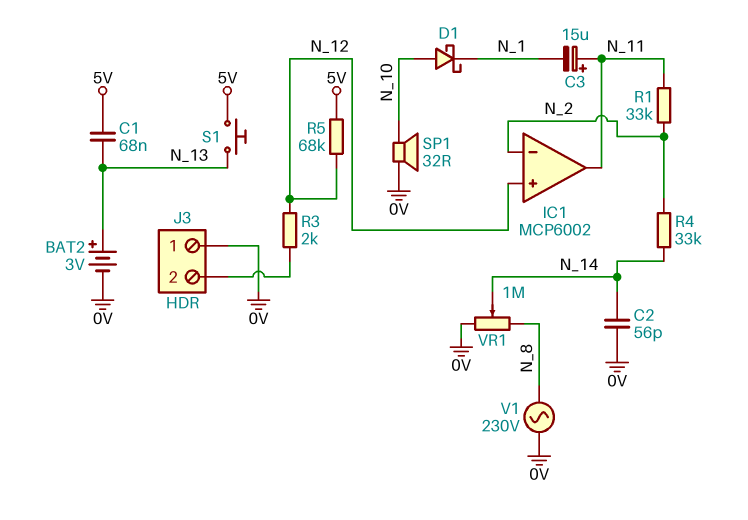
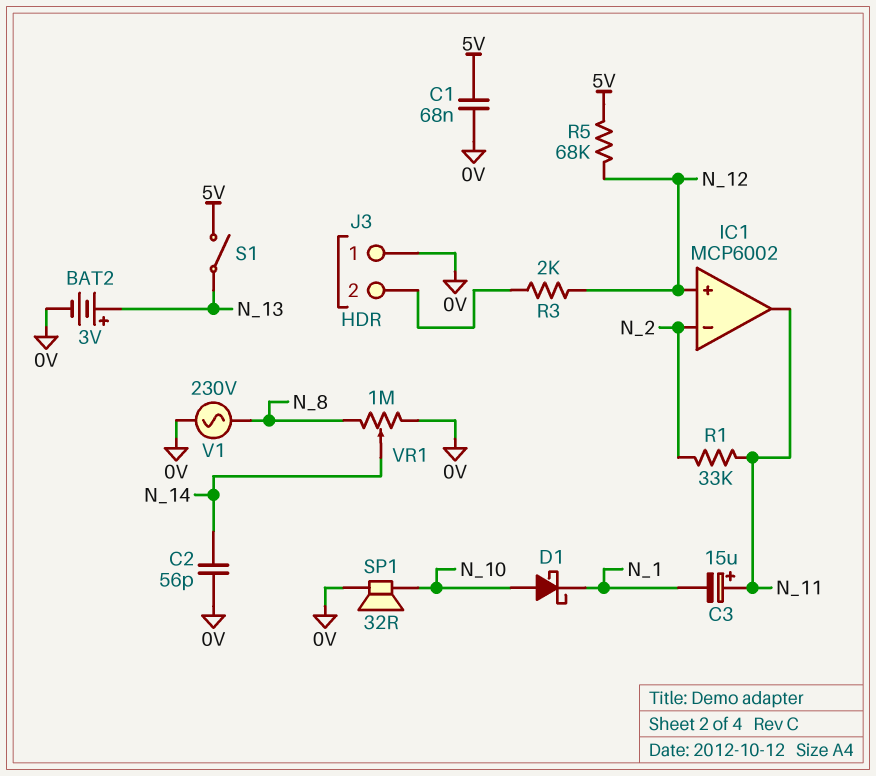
C1: 68nF (5V, N_13) -> 68nF (0V, 5V)
R4: 33k (N_2, N_14) -> none
S1: button (5V, N_13) -> switch (5V, N_13)

